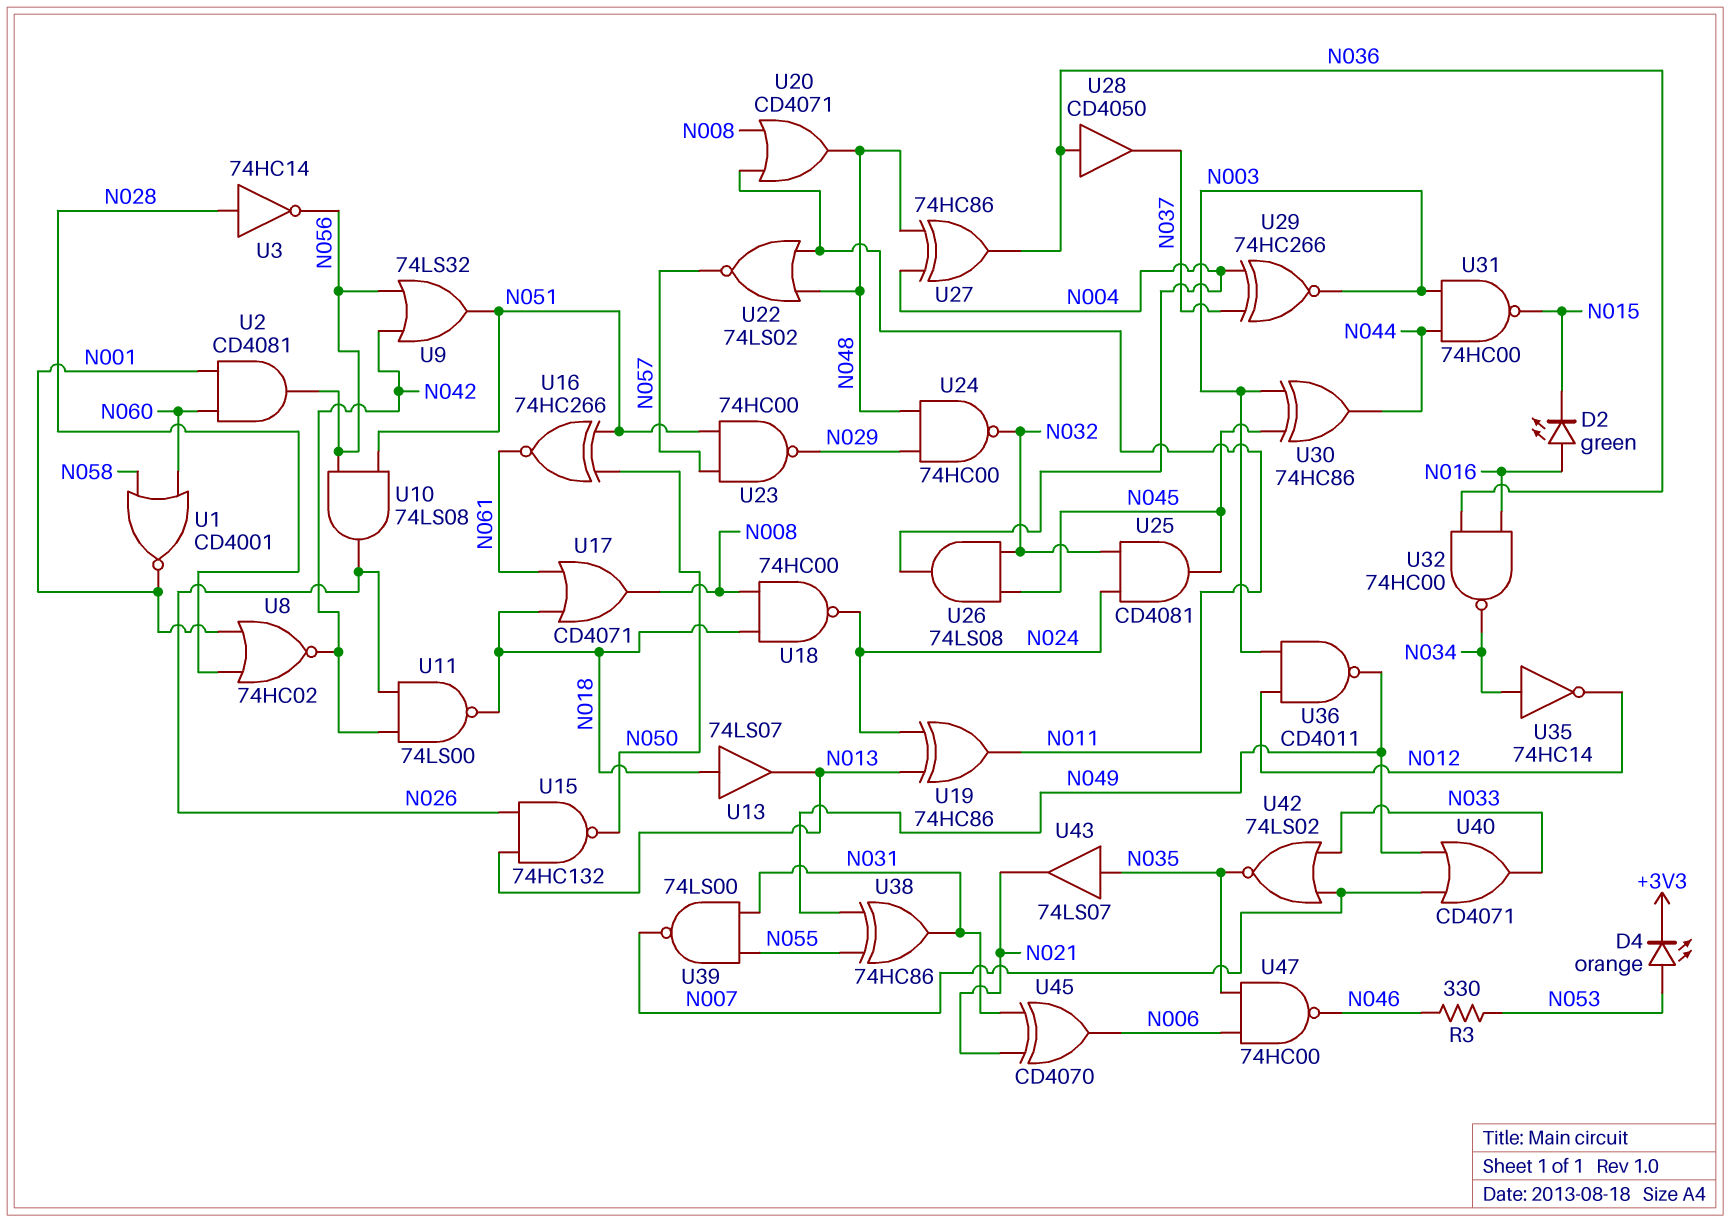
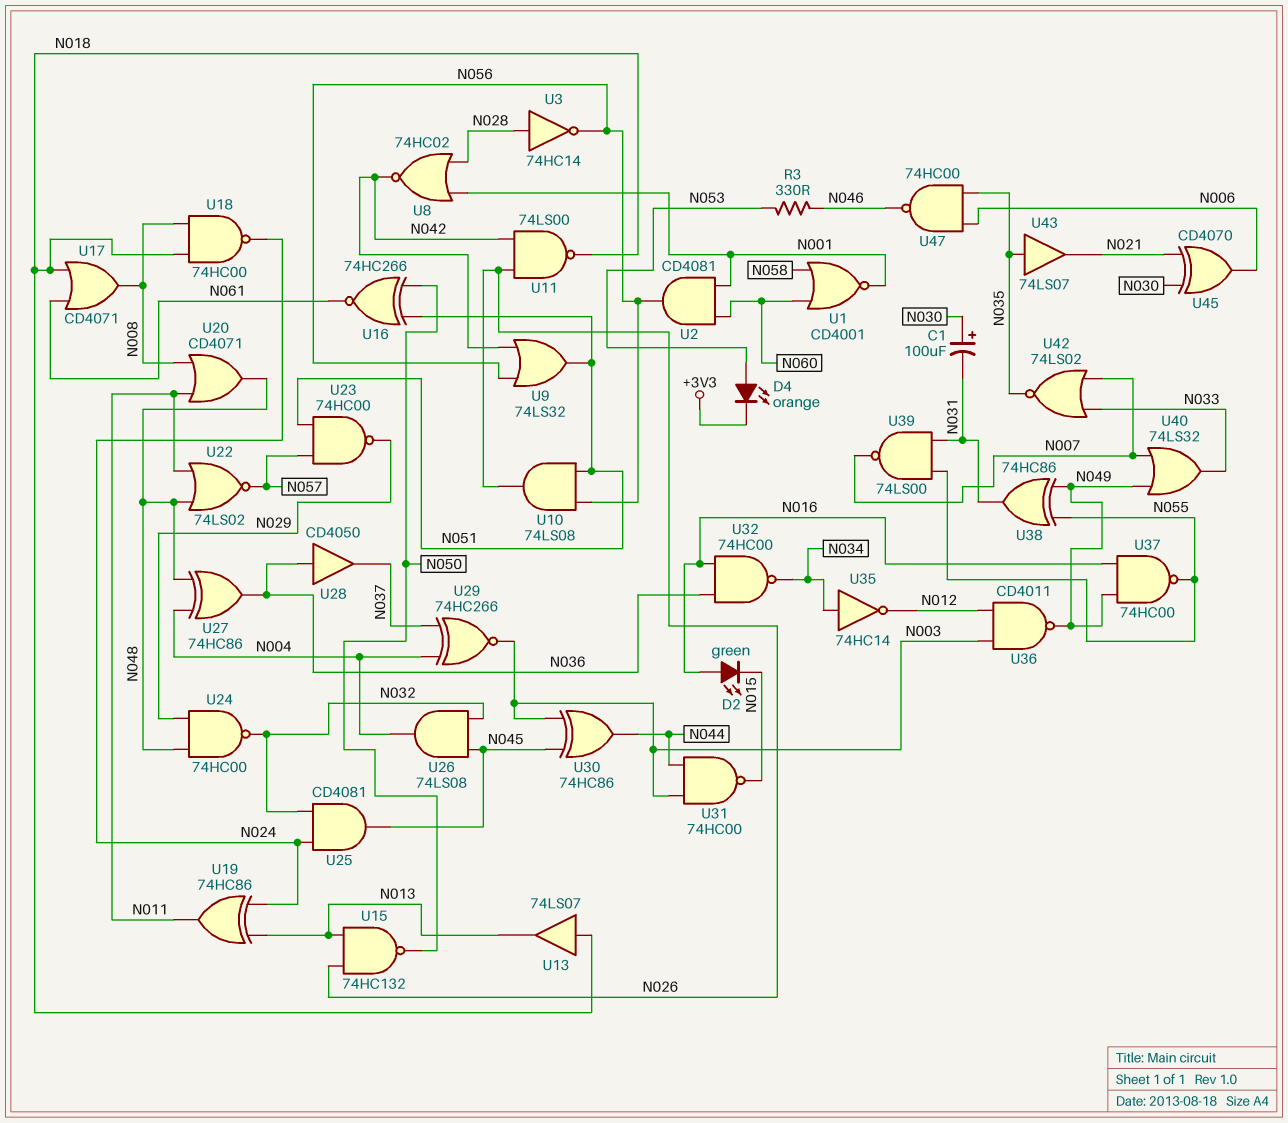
C1: none -> 100uF (plus N030, minus N031)
U37: none -> NAND 74HC00 (in N016, in N049, out N055)
U40: OR CD4071 (in N007, in N049, out N033) -> OR 74LS32 (in N007, in N049, out N033)
U45: XOR CD4070 (in N021, in N031, out N006) -> XOR CD4070 (in N021, in N030, out N006)

